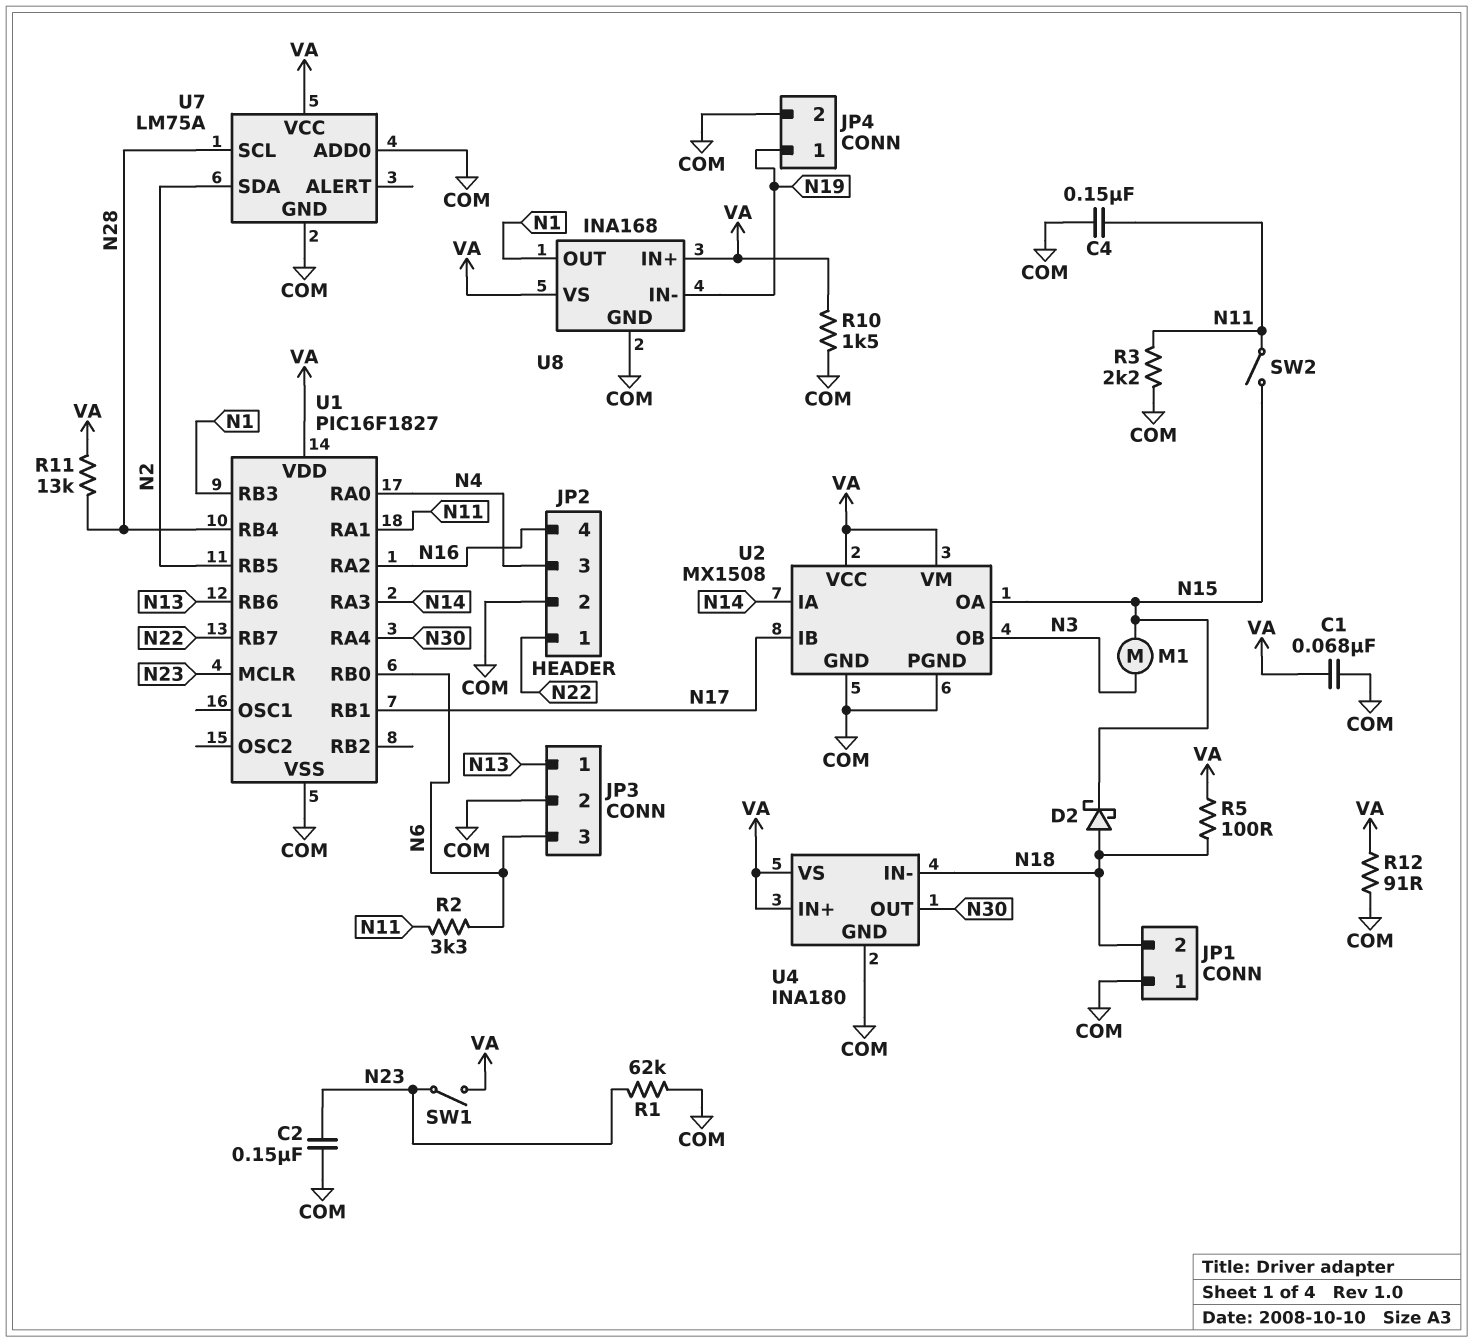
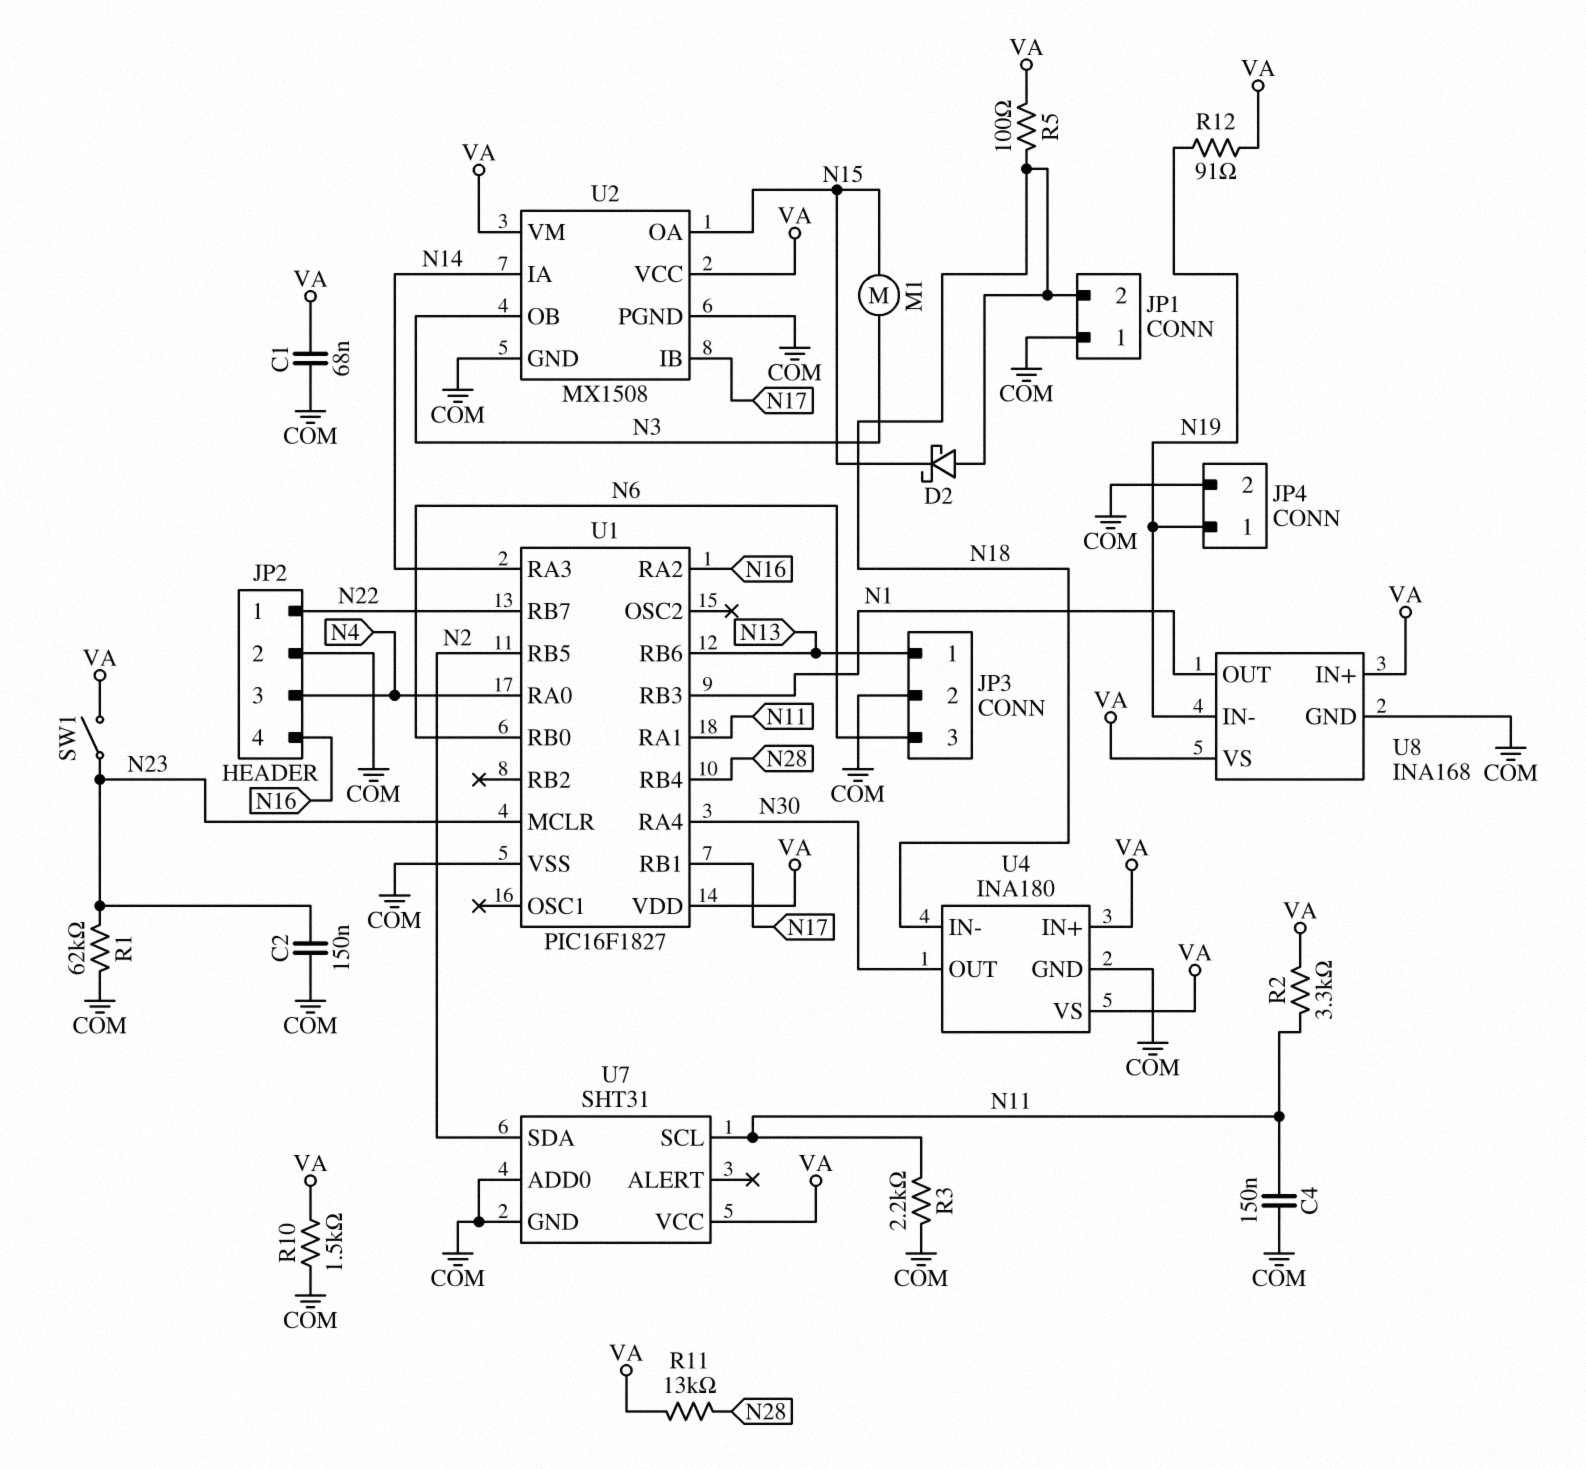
R2: 3.3k (N6, N11) -> 3.3k (N11, VA)
R12: 91 (COM, VA) -> 91 (N19, VA)
SW2: switch (N11, N15) -> none
U7: LM75A -> SHT31
U7 pin SCL: N28 -> N11

